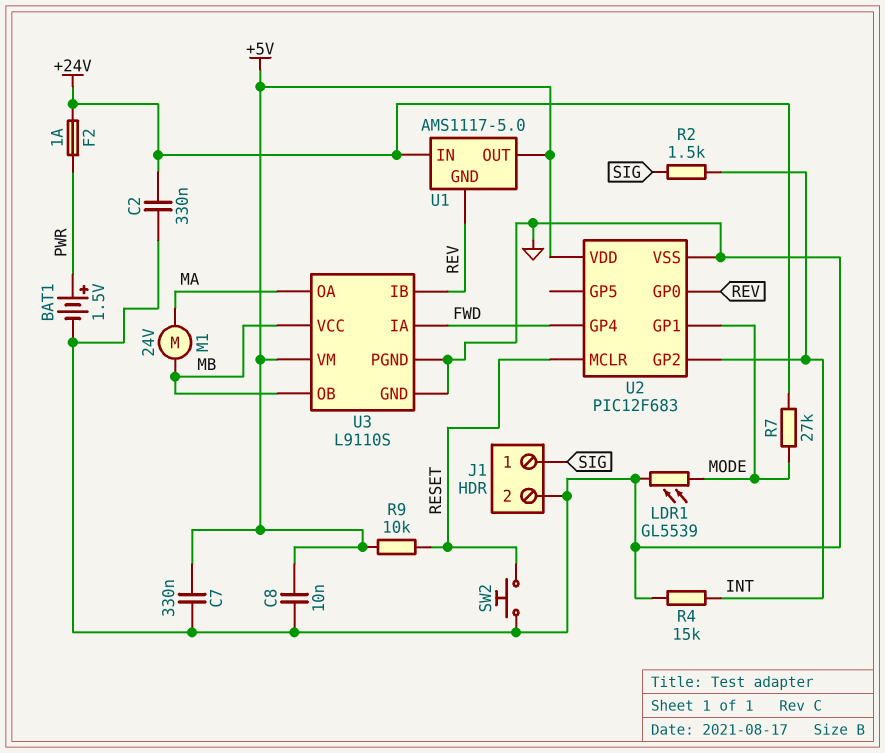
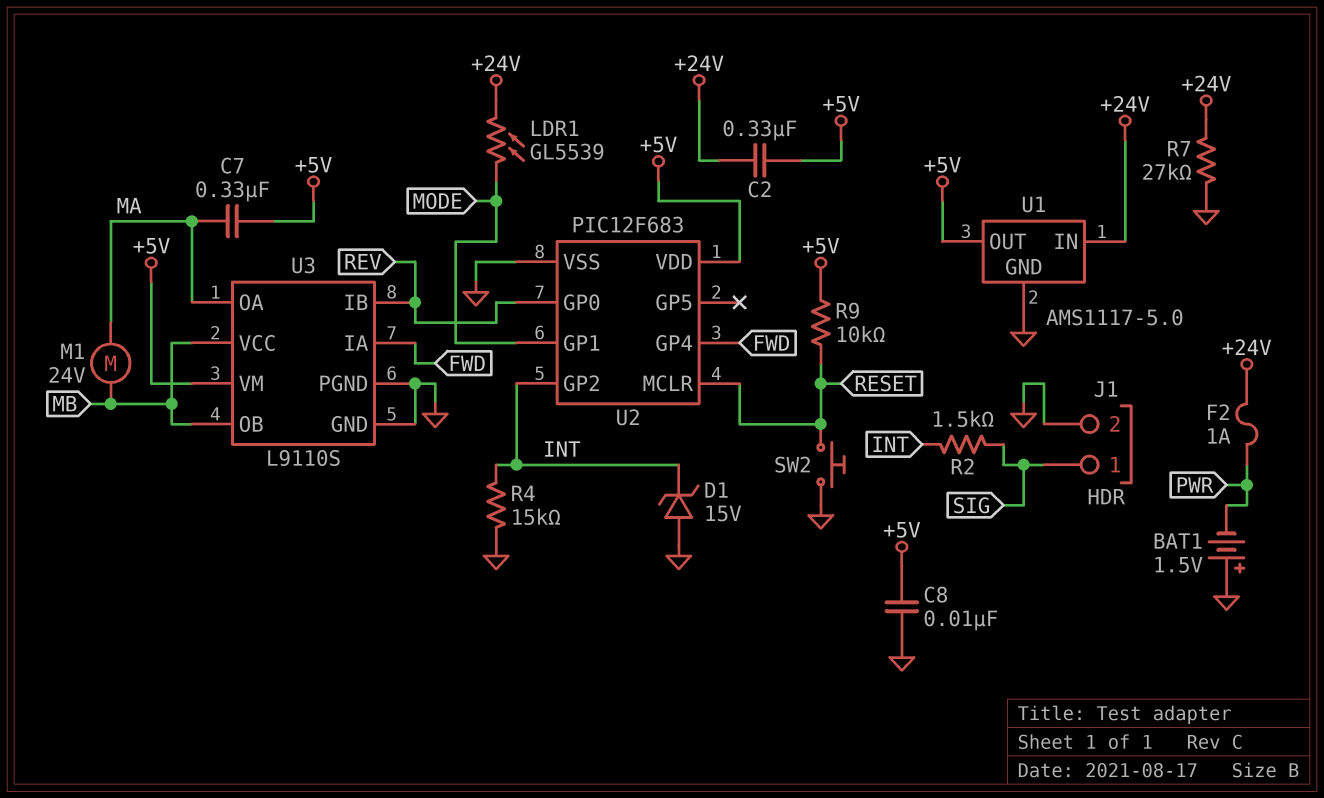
BAT1: 1.5V (plus PWR, minus GND) -> 1.5V (plus GND, minus PWR)
C2: 330nF (+24V, GND) -> 330nF (+5V, +24V)
C7: 330nF (+5V, GND) -> 330nF (+5V, MA)
D1: none -> zener 15V (A GND, K INT)
LDR1: GL5539 (GND, MODE) -> GL5539 (+24V, MODE)
R7: 27k (+24V, MODE) -> 27k (+24V, GND)
U1 pin GND: REV -> GND

